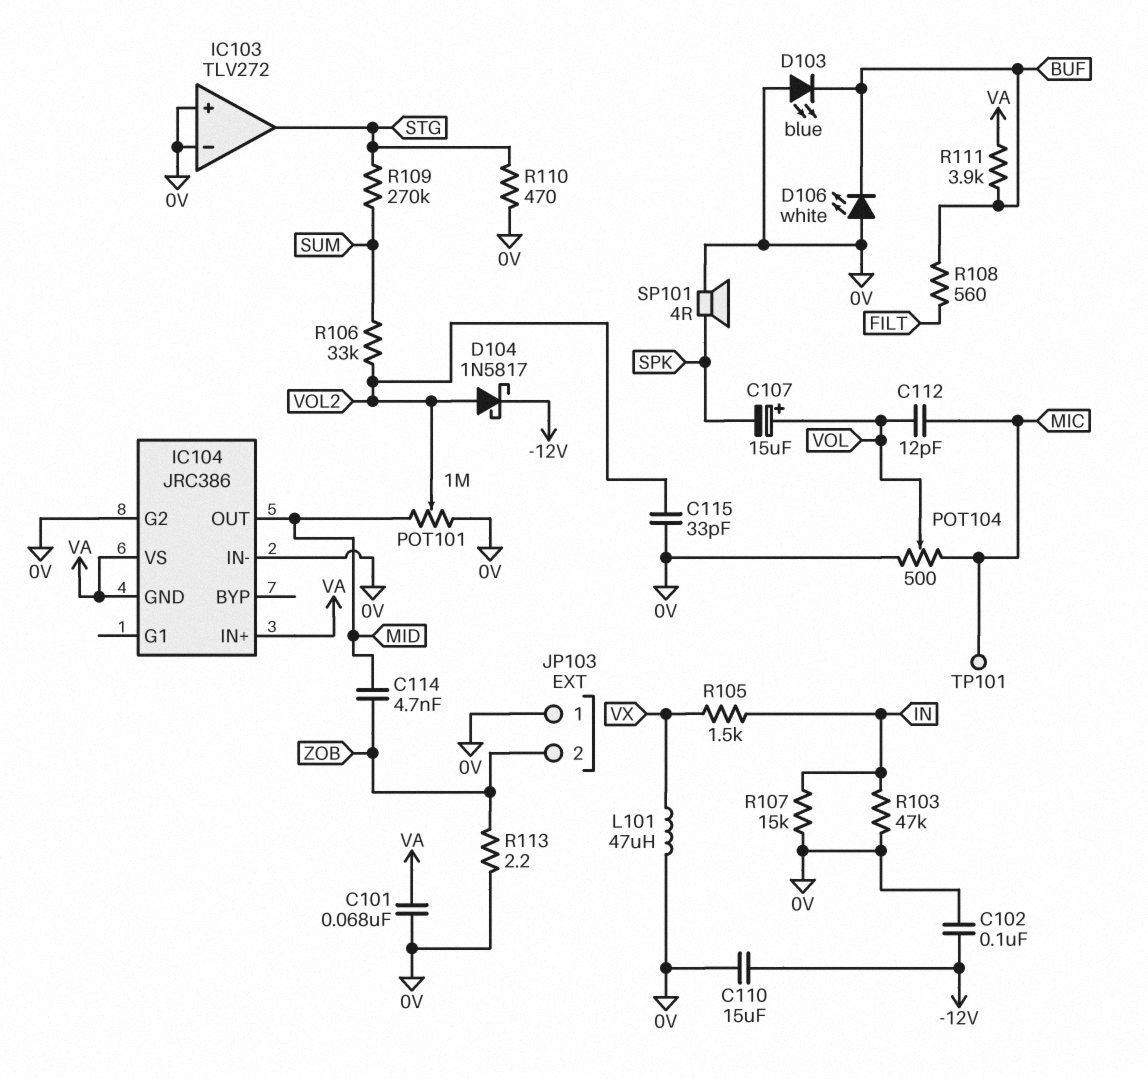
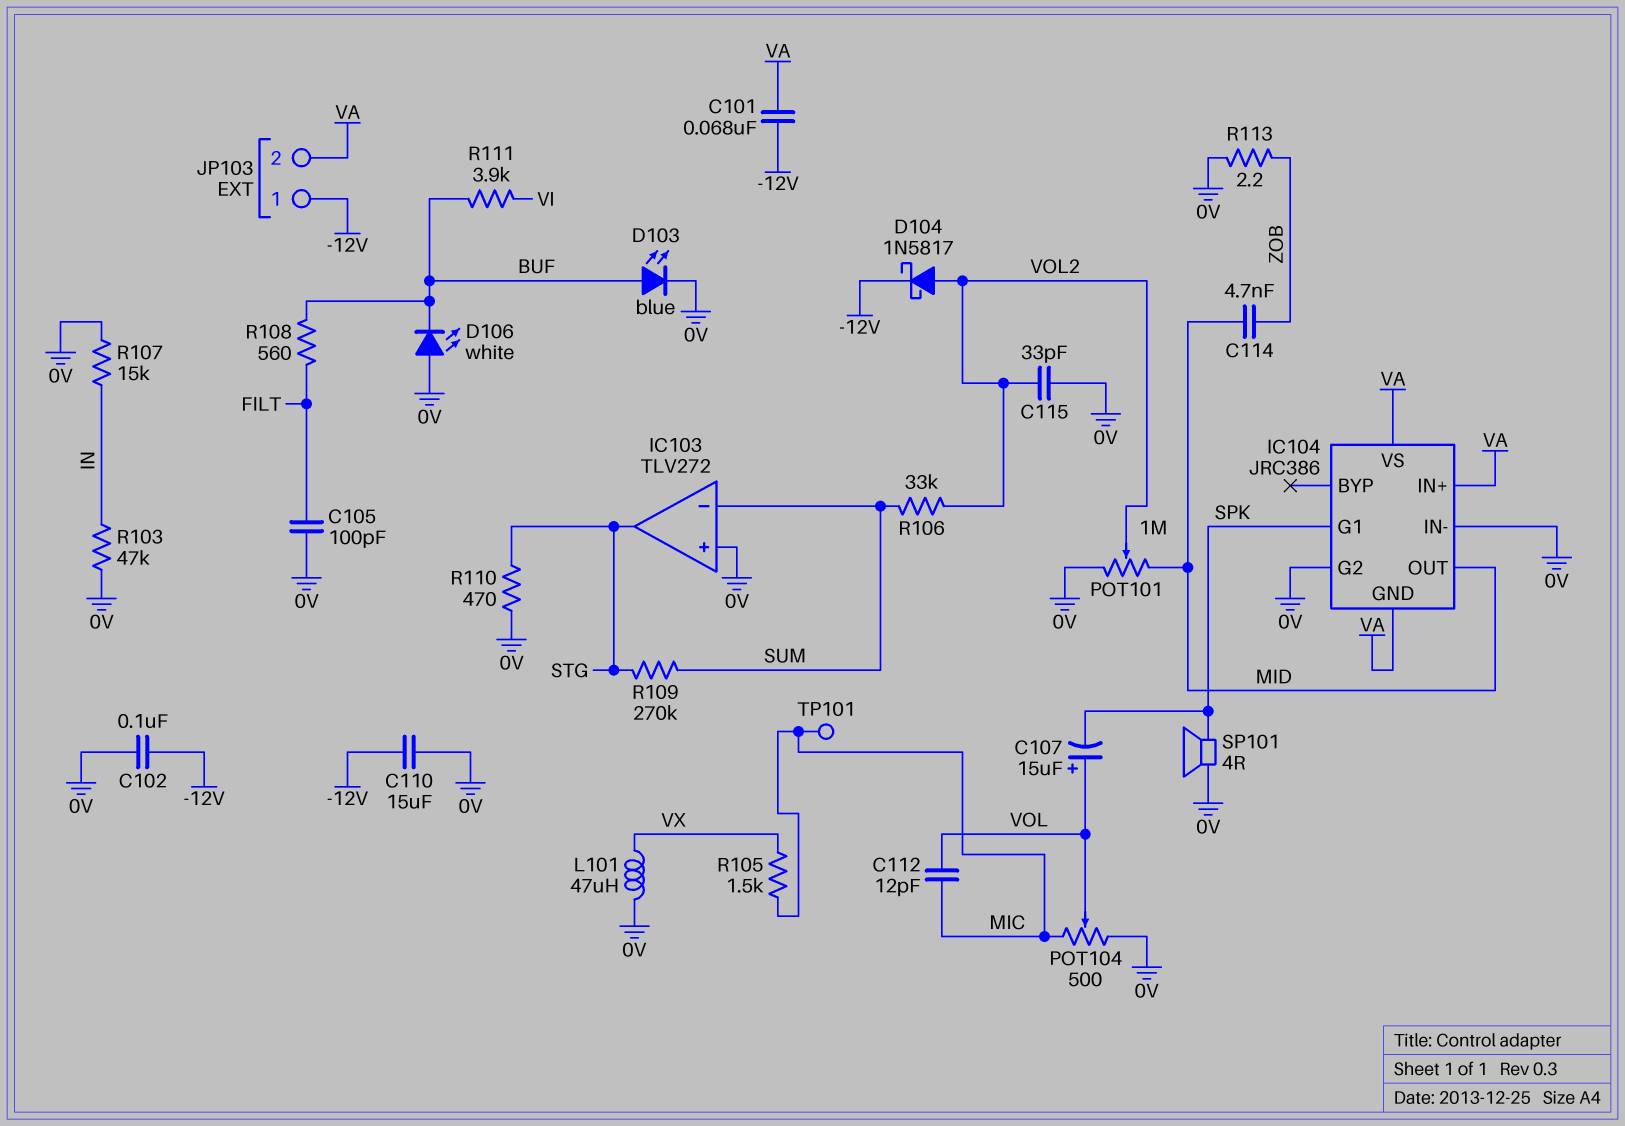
C101: 68nF (0V, VA) -> 68nF (-12V, VA)
C105: none -> 100pF (0V, FILT)
D103: LED blue (A 0V, K BUF) -> LED blue (A BUF, K 0V)
IC103 pin in-: 0V -> SUM
IC104 pin G1: none -> SPK
JP103 pin 1: 0V -> -12V
JP103 pin 2: ZOB -> VA
R105: 1.5k (IN, VX) -> 1.5k (MIC, VX)
R111: 3.9k (BUF, VA) -> 3.9k (BUF, VI)

